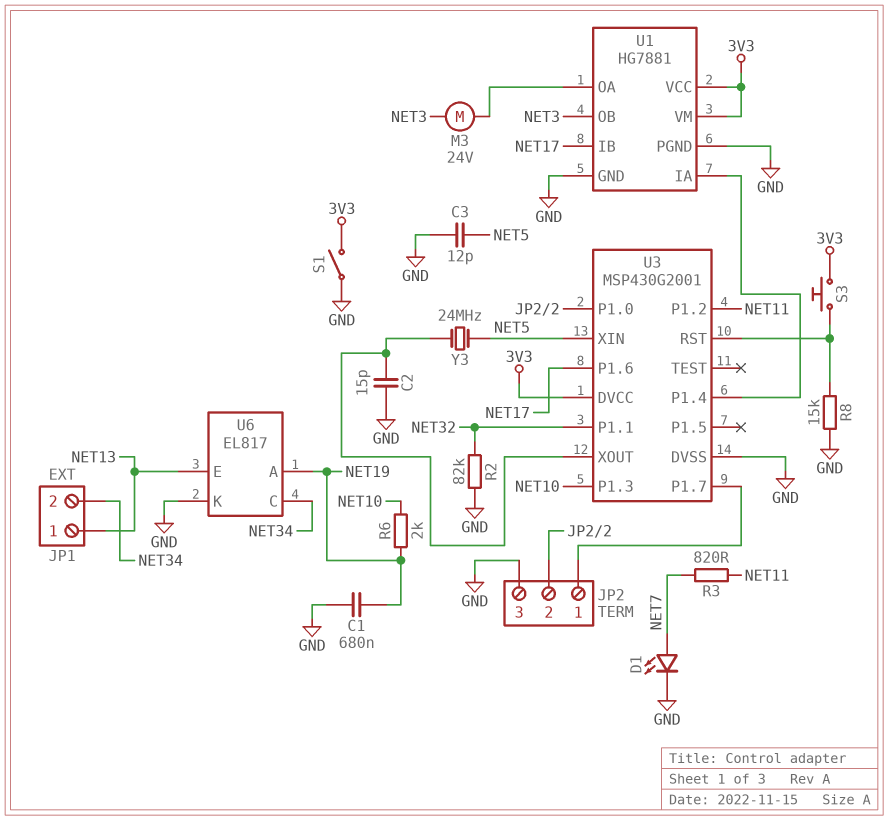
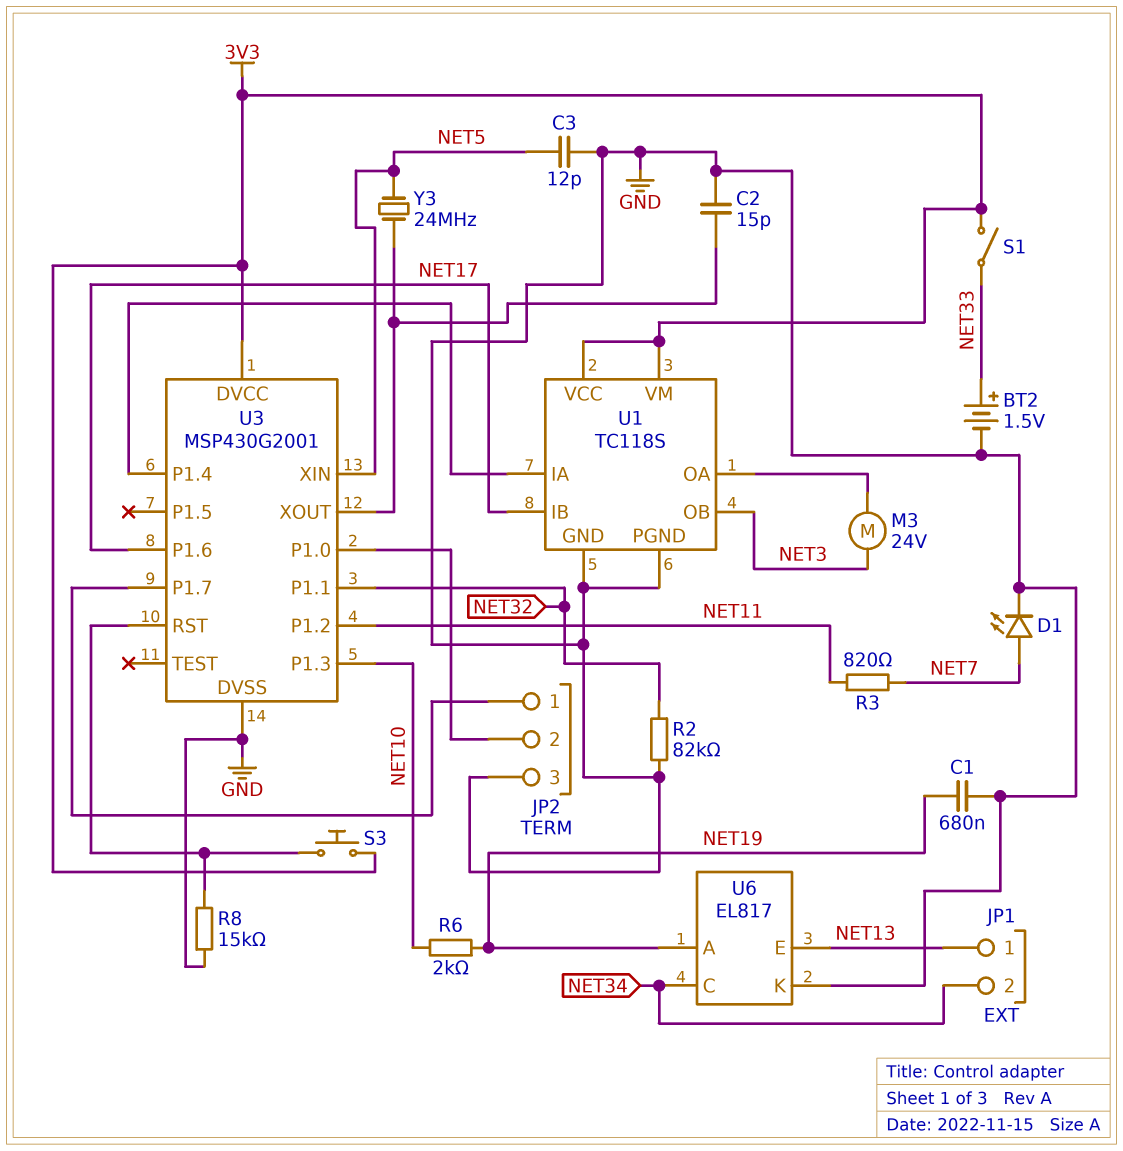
BT2: none -> 1.5V (plus NET33, minus GND)
S1: switch (3V3, GND) -> switch (3V3, NET33)
U1: HG7881 -> TC118S

